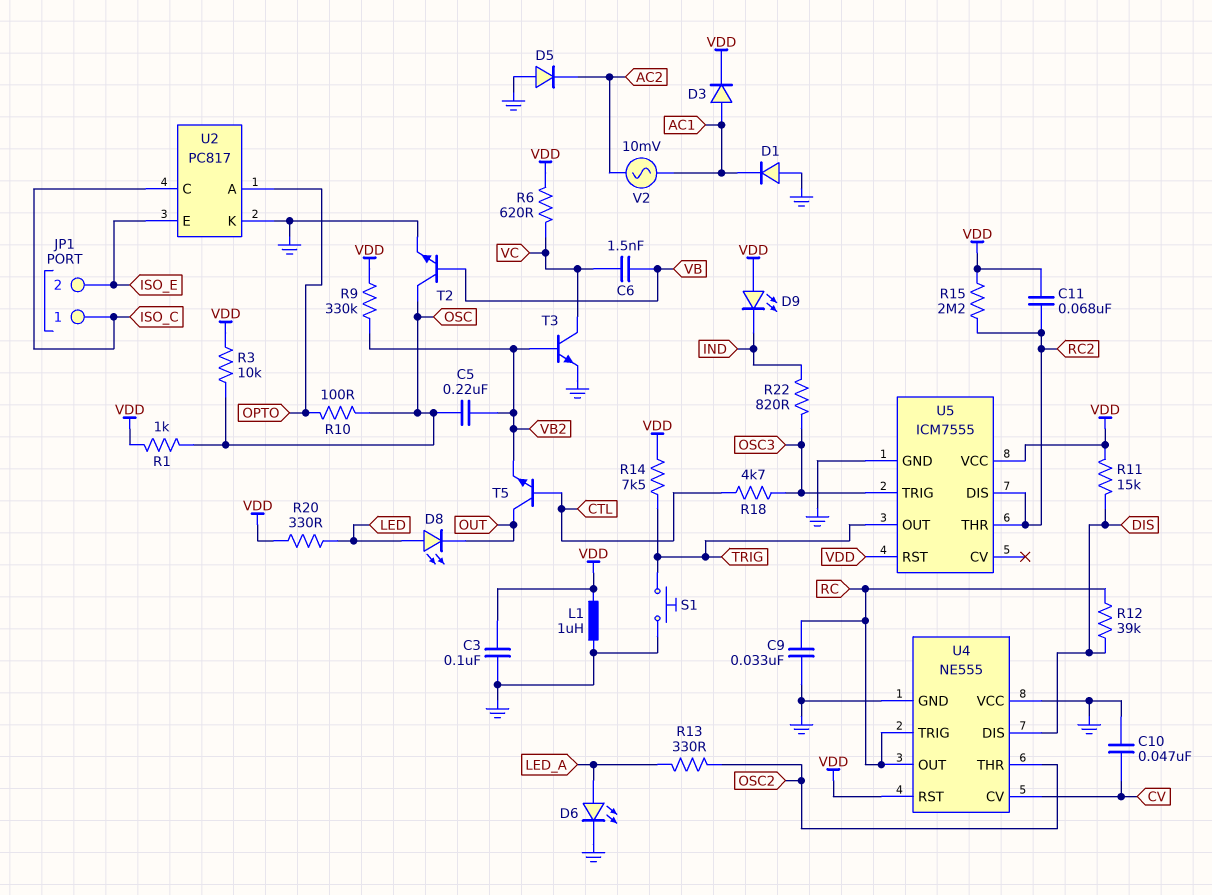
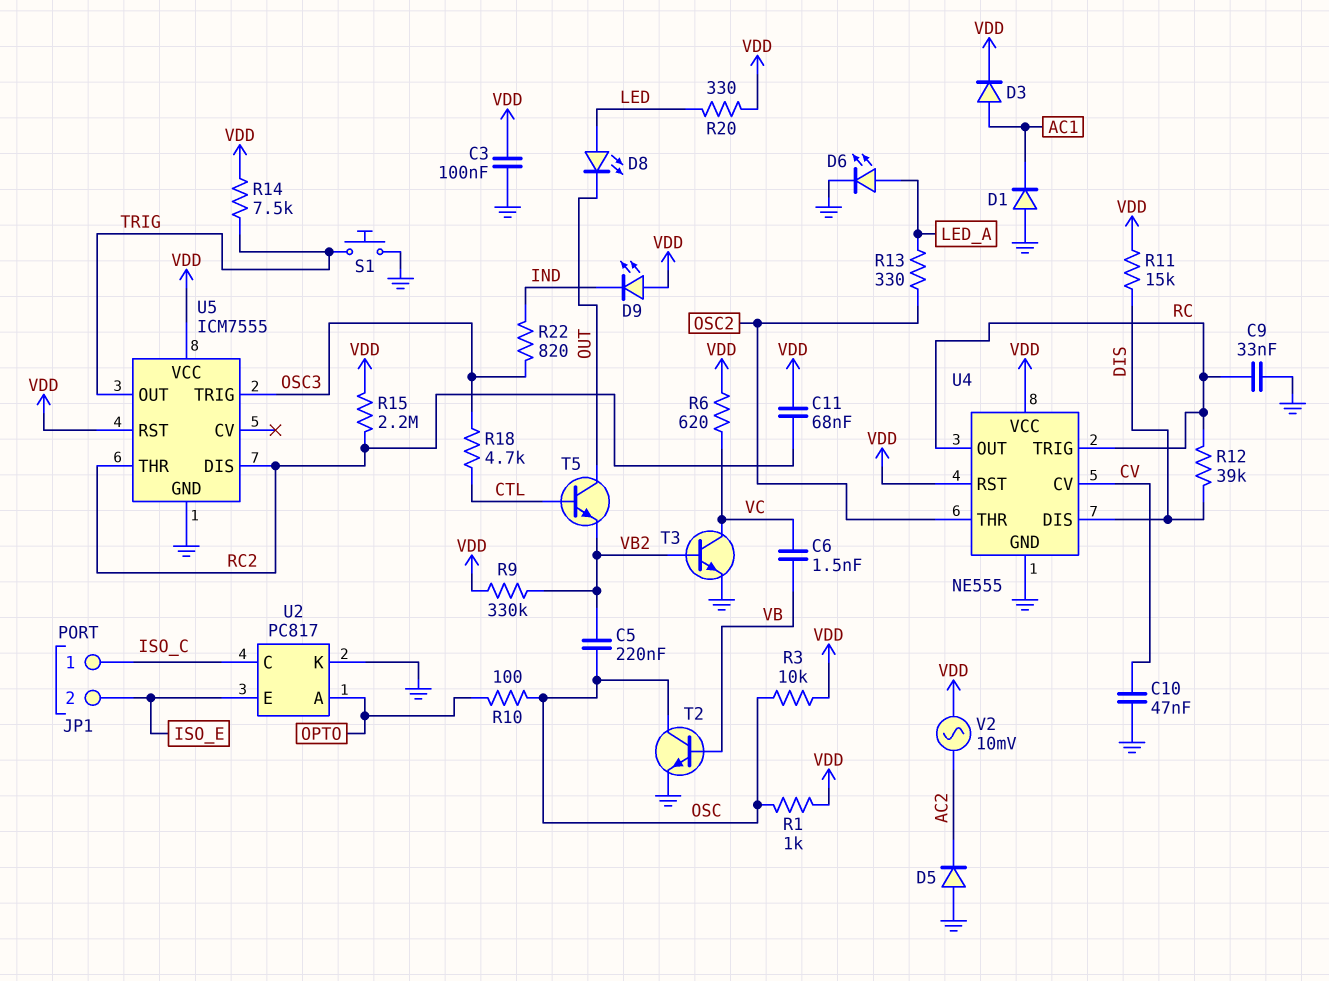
L1: 1uH (GND, VDD) -> none
U4 pin VCC: GND -> VDD
V2: AC 10mV (AC1, AC2) -> AC 10mV (AC2, VDD)

